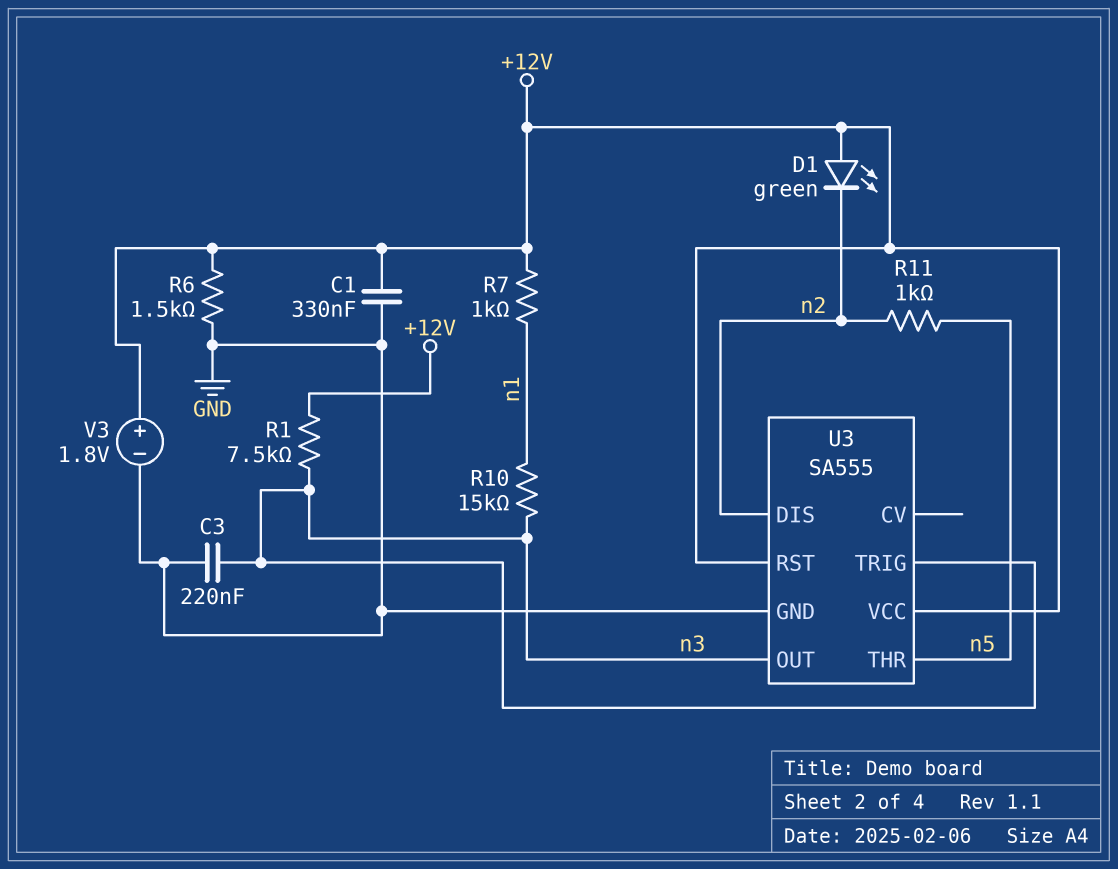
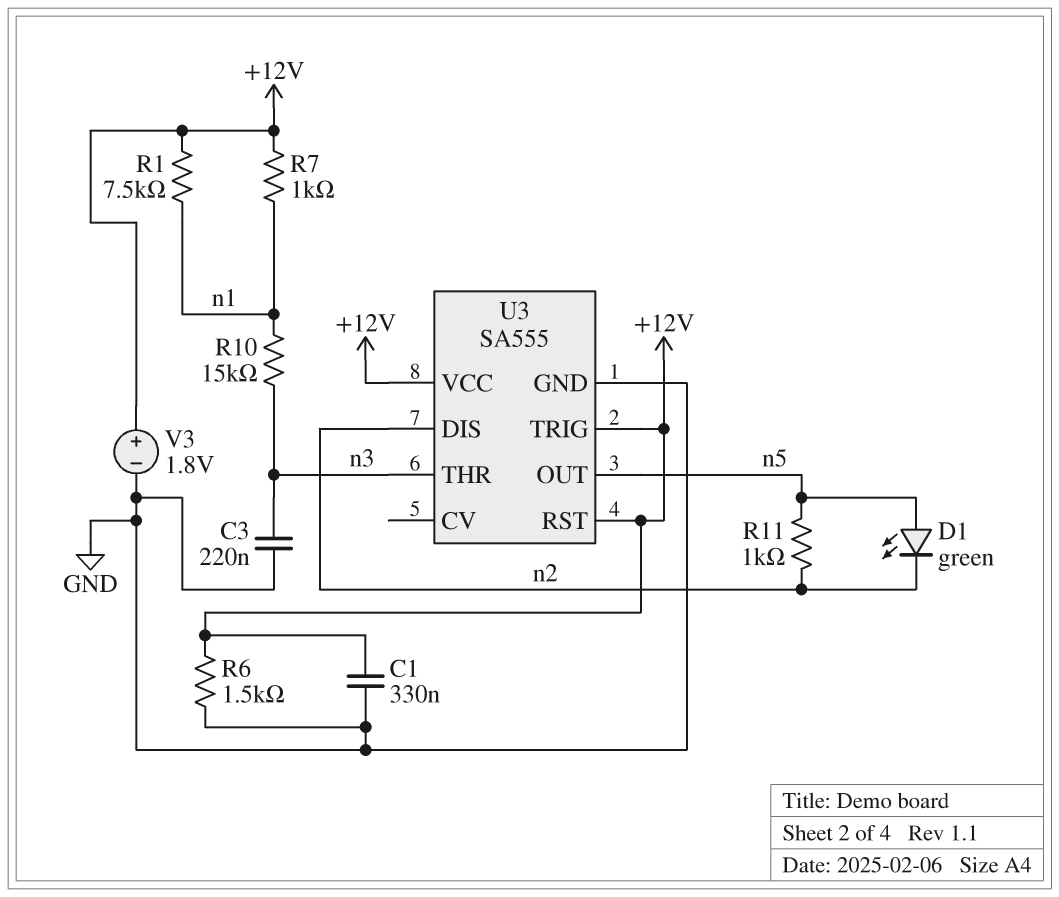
D1: LED green (A +12V, K n2) -> LED green (A n5, K n2)
R1: 7.5k (+12V, n3) -> 7.5k (+12V, n1)
U3 pin OUT: n3 -> n5
U3 pin THR: n5 -> n3
U3 pin TRIG: n3 -> +12V

